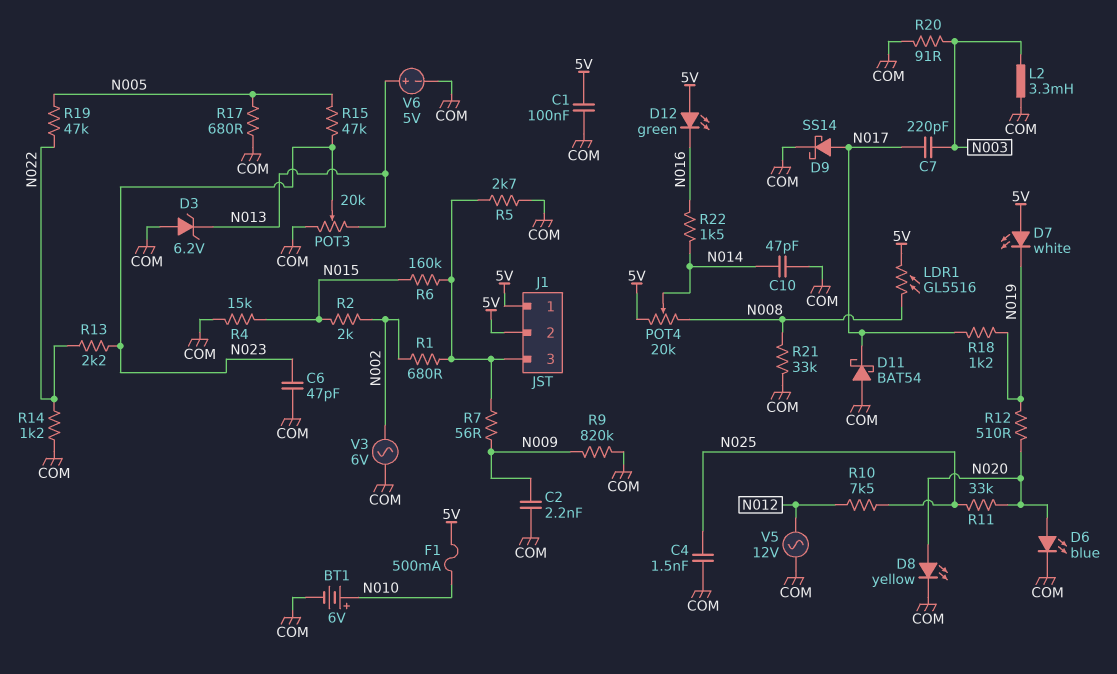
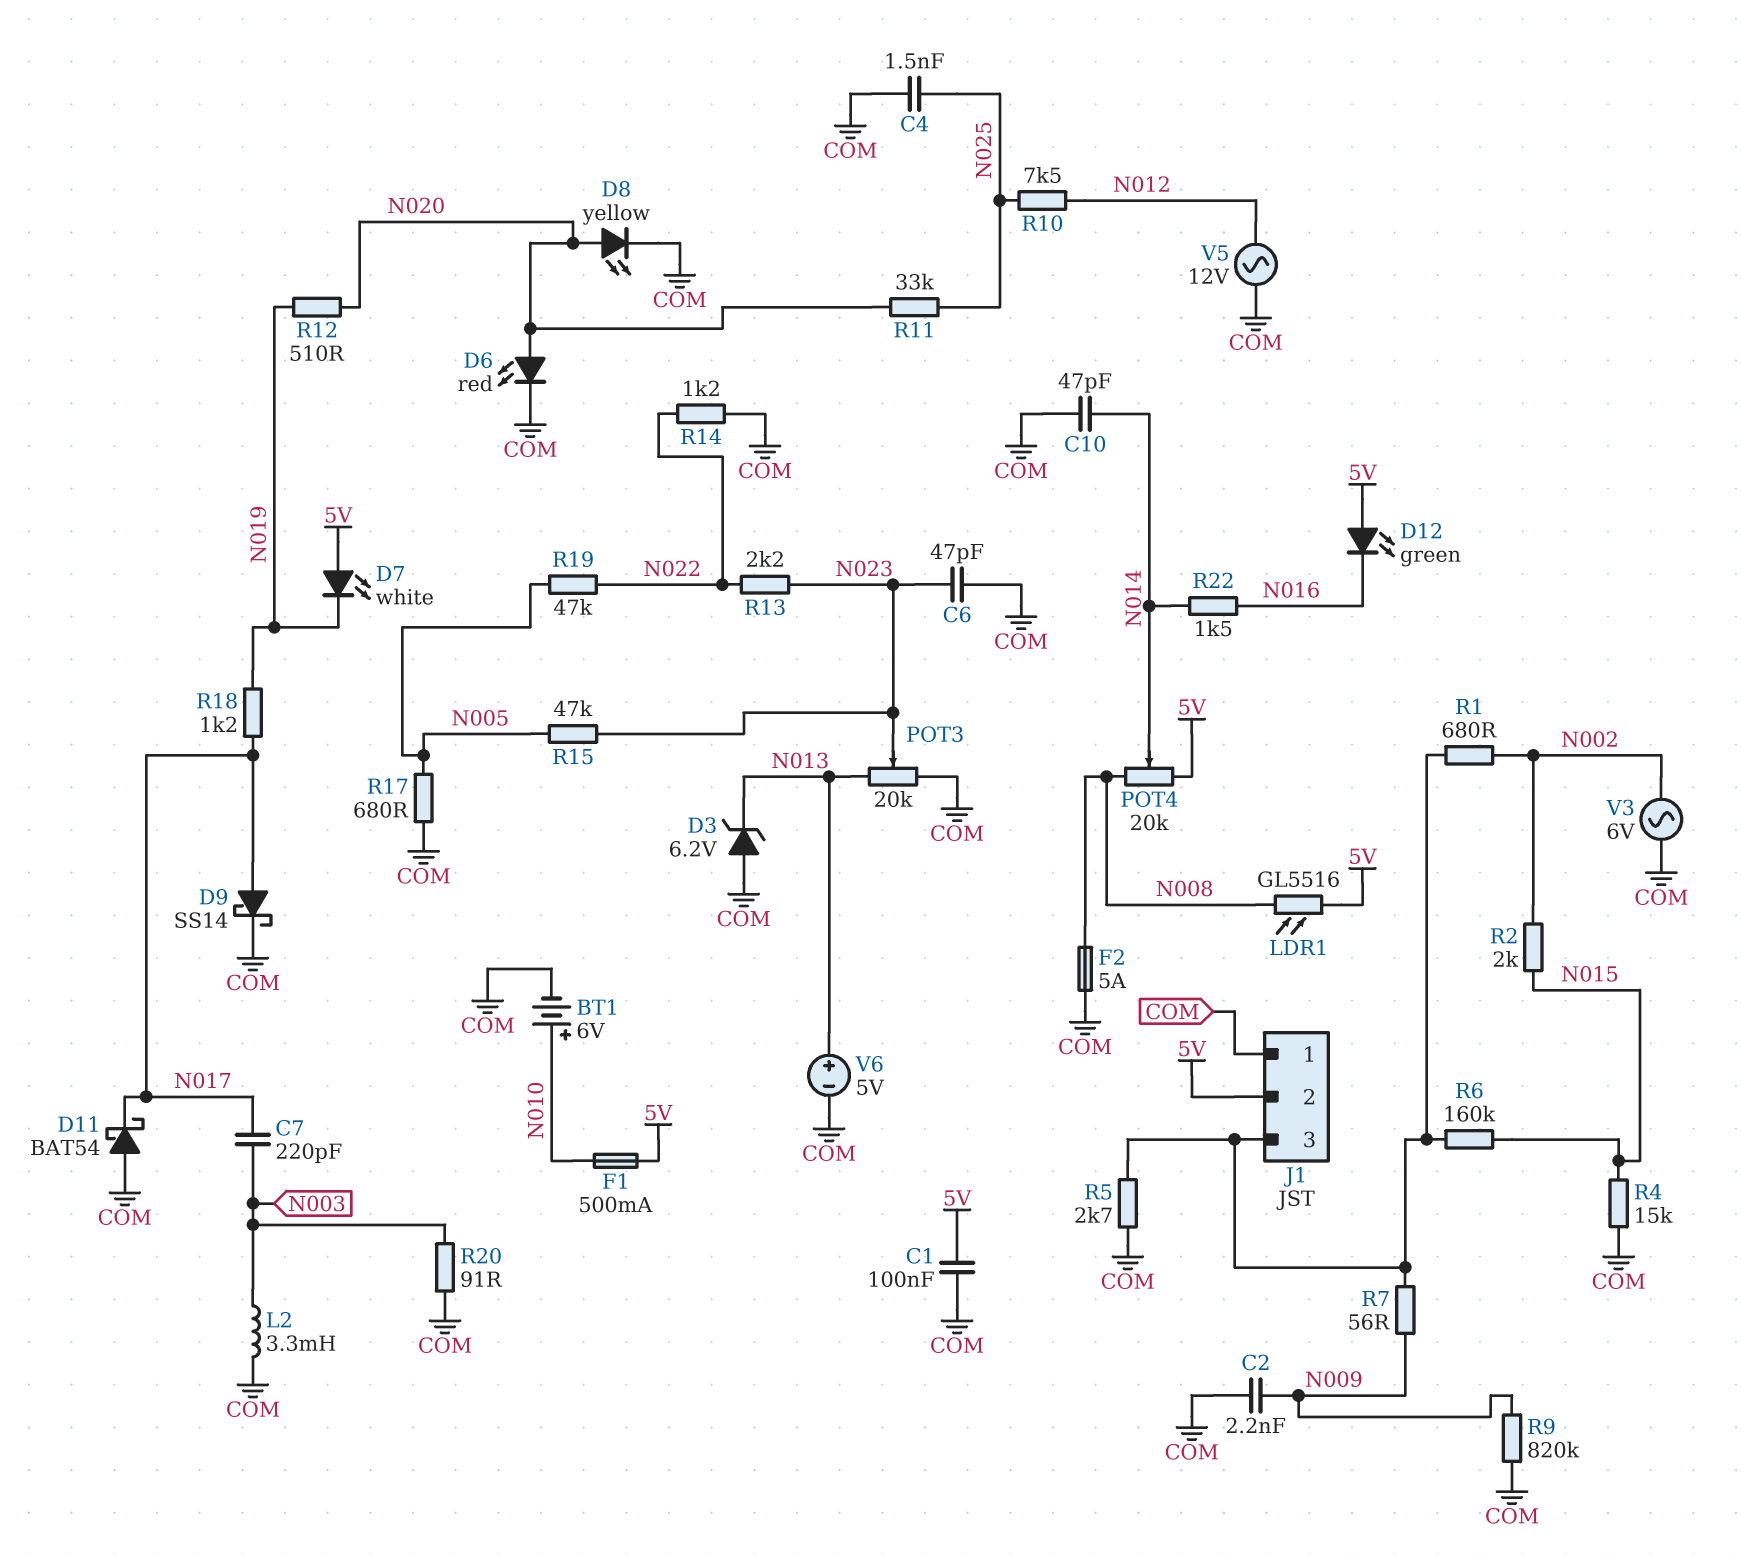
D6: LED blue (A N020, K COM) -> LED red (A N020, K COM)
F2: none -> 5A (COM, N008)
J1 pin 1: 5V -> COM
R21: 33k (COM, N008) -> none

